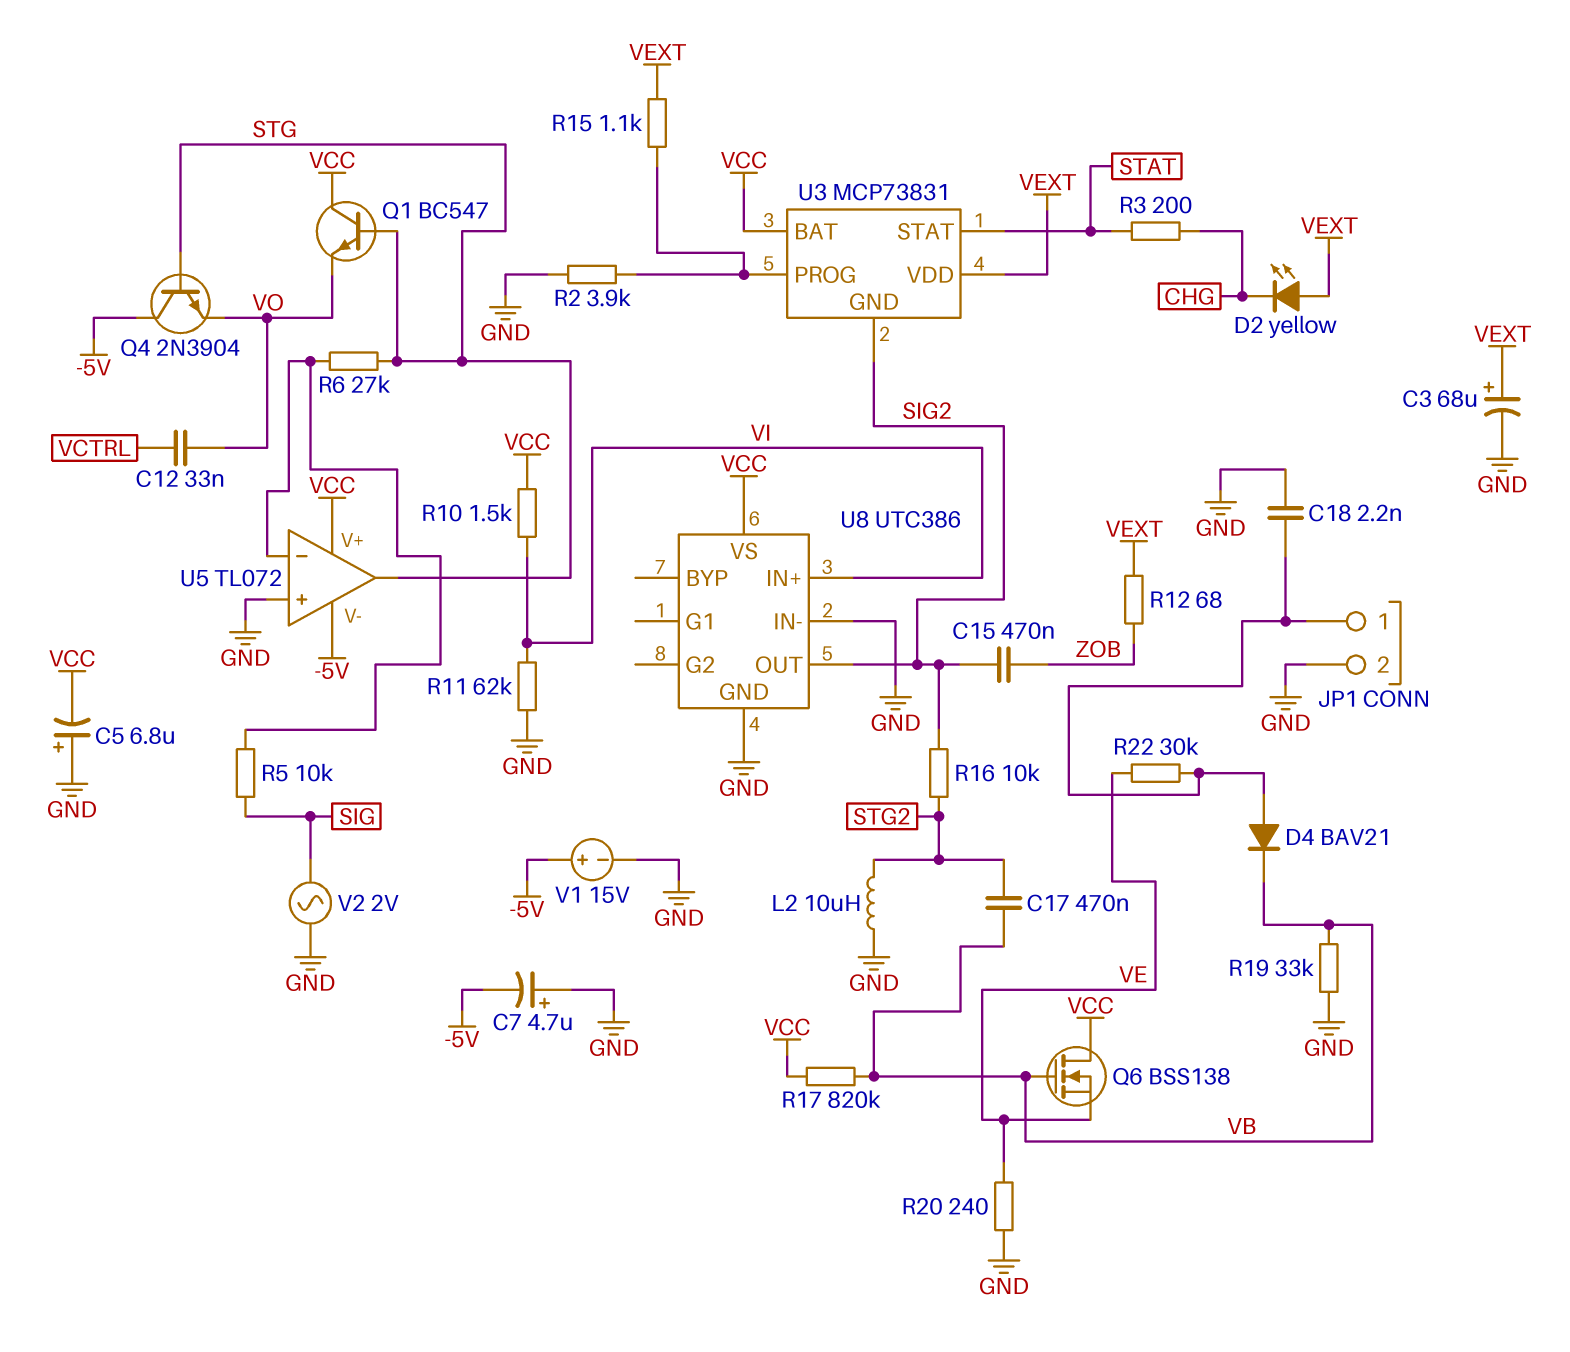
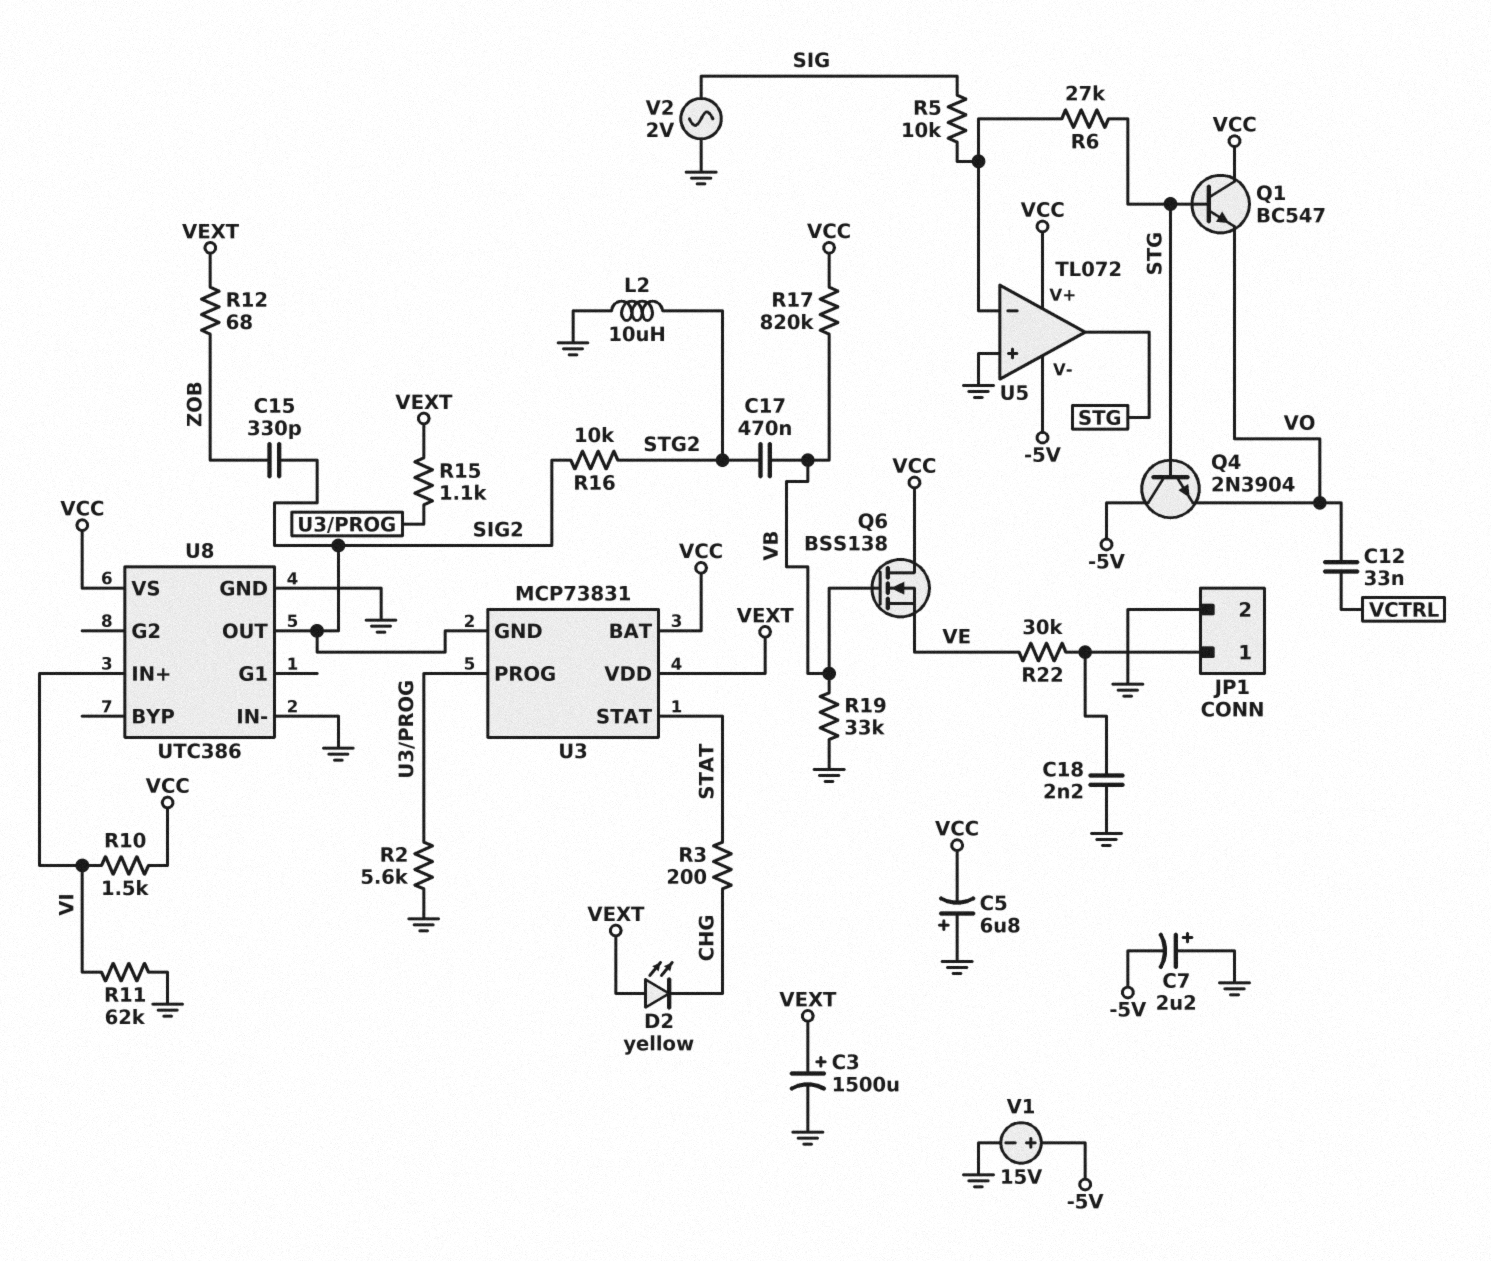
C3: 68uF (plus VEXT, minus GND) -> 1500uF (plus VEXT, minus GND)
C7: 4.7uF (plus GND, minus -5V) -> 2.2uF (plus GND, minus -5V)
C15: 470nF (SIG2, ZOB) -> 330pF (SIG2, ZOB)
D4: diode BAV21 (A JP1/1, K VB) -> none
R2: 3.9k (GND, U3/PROG) -> 5.6k (GND, U3/PROG)
R20: 240 (GND, VE) -> none

